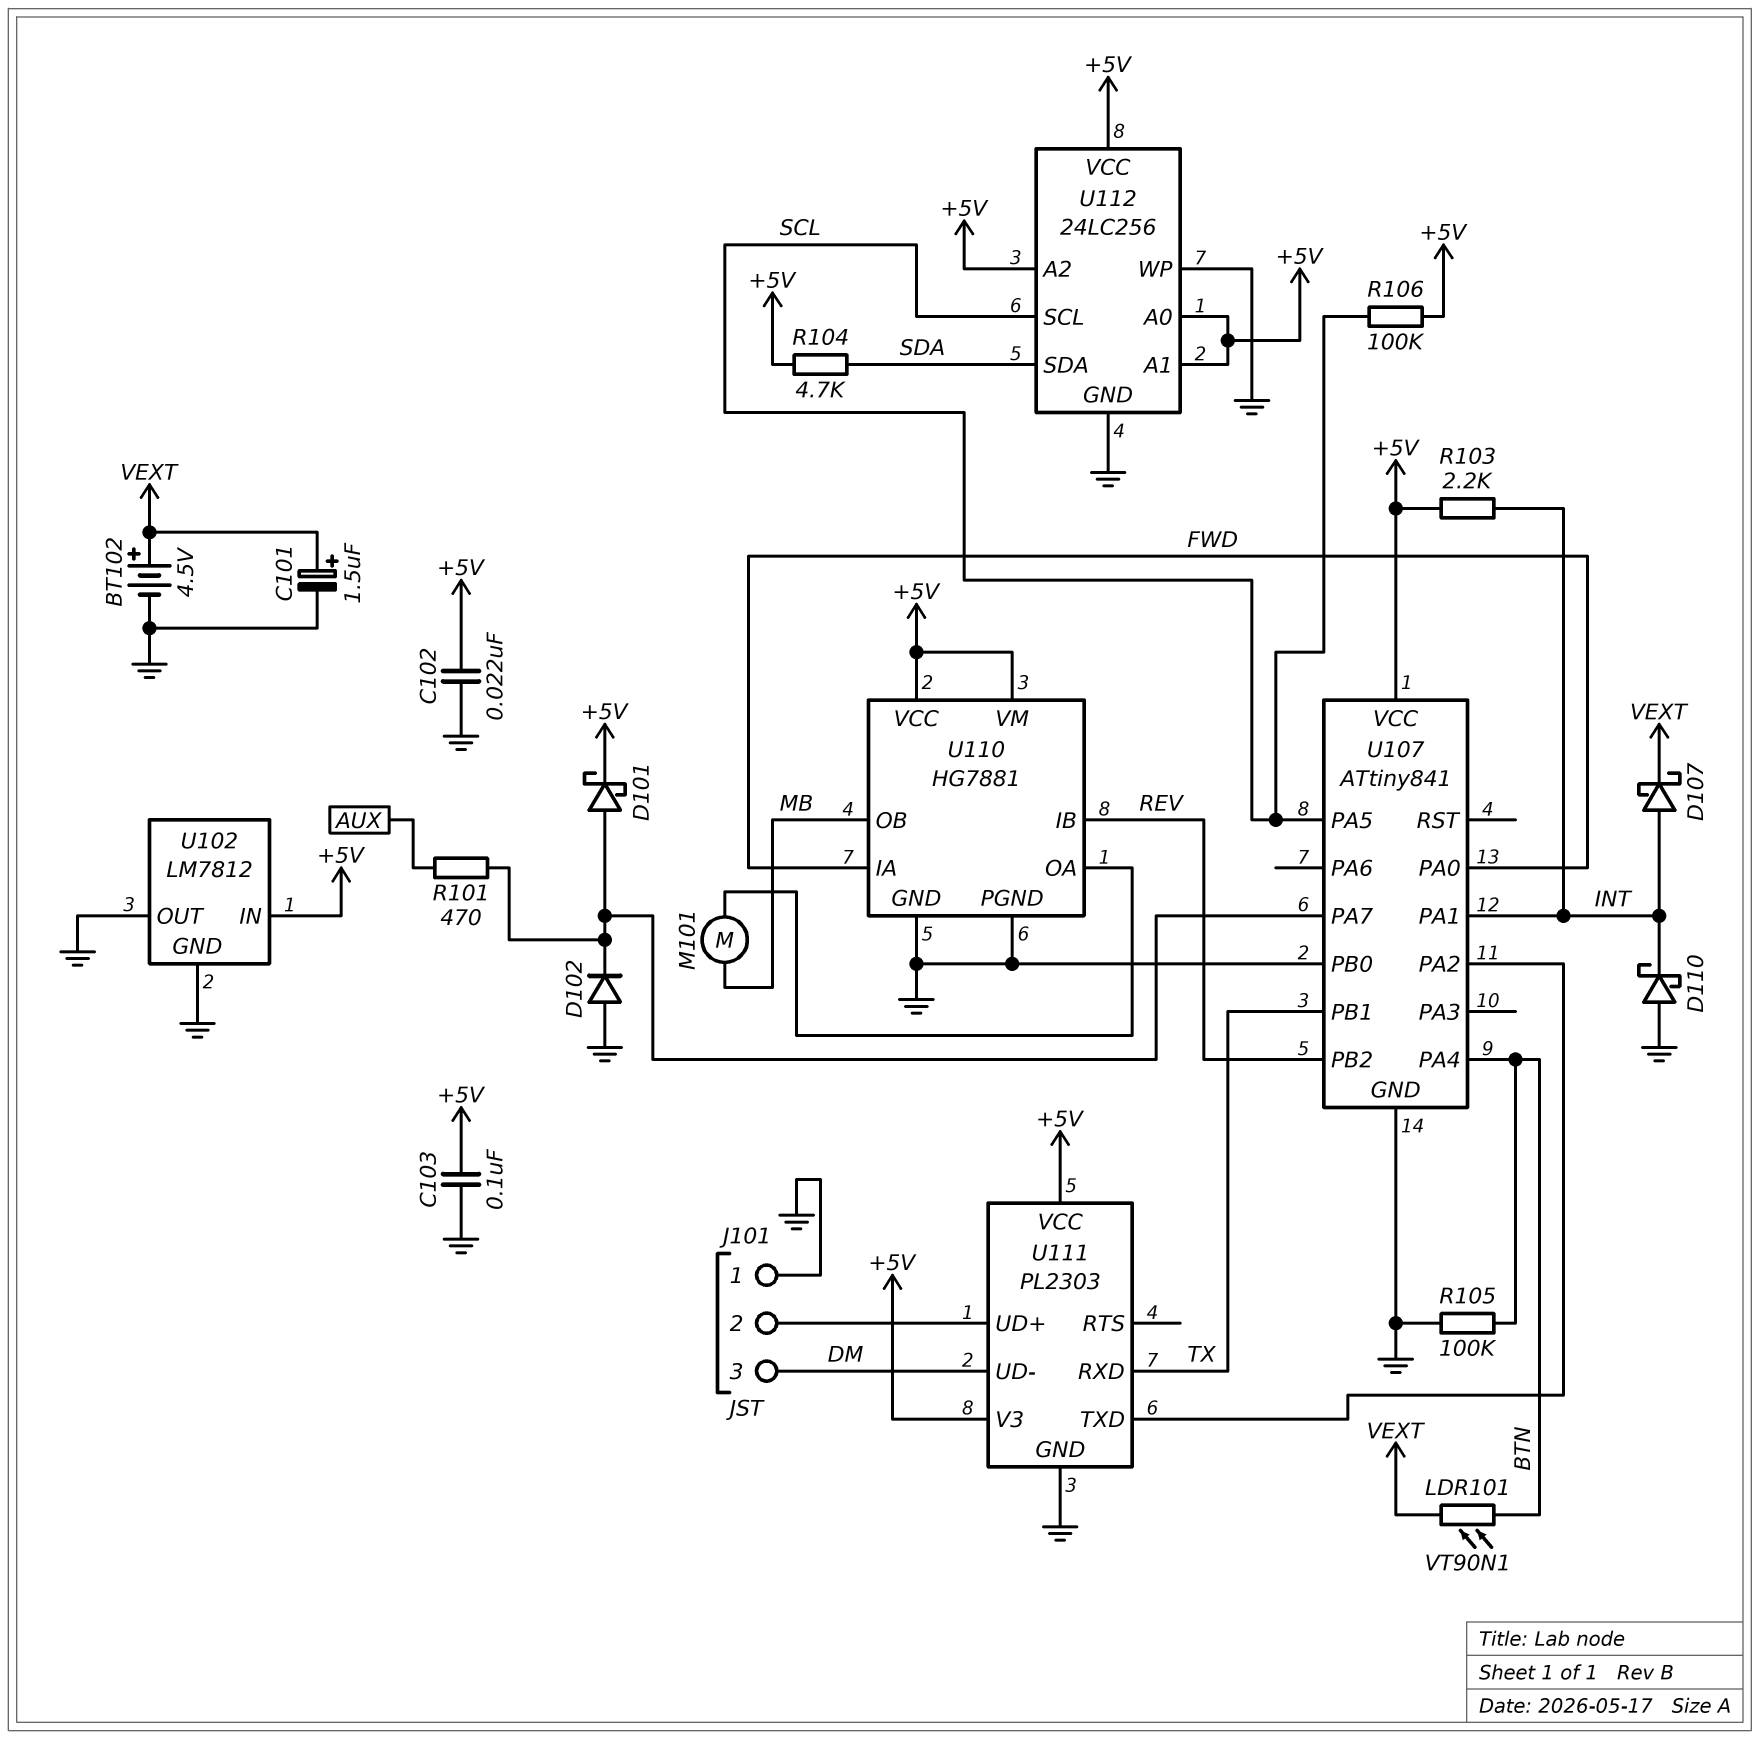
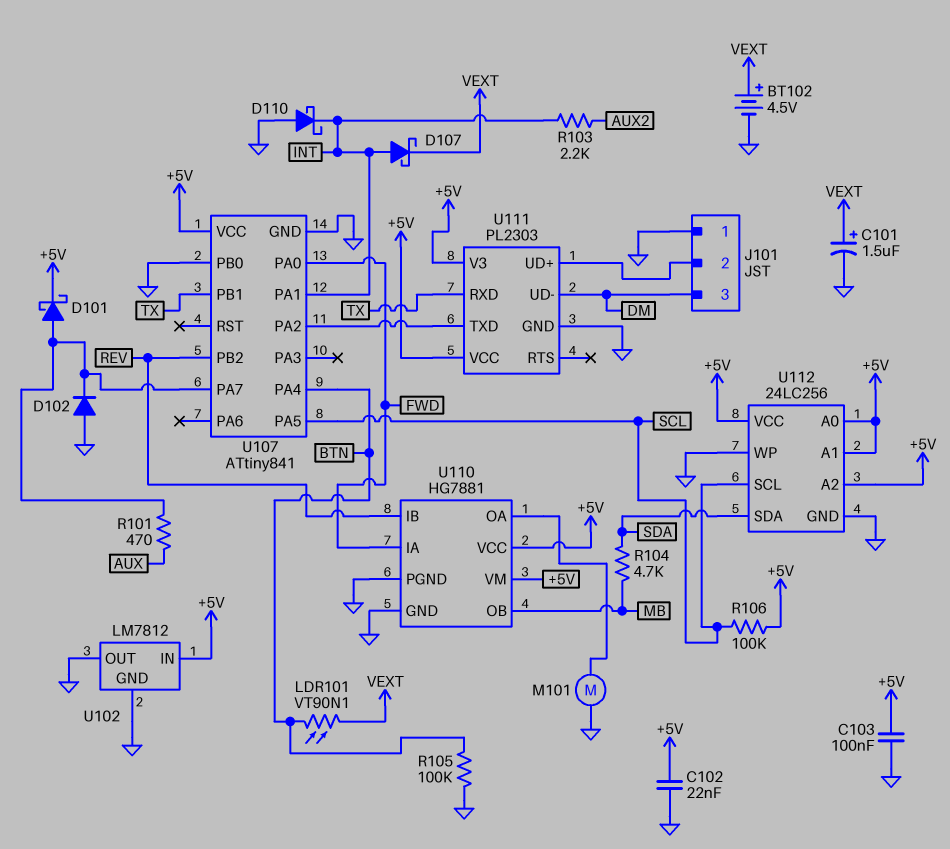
M101: motor (MB, U110/OA) -> motor (GND, U110/OA)
R103: 2.2k (+5V, INT) -> 2.2k (AUX2, INT)
R104: 4.7k (+5V, SDA) -> 4.7k (MB, SDA)

